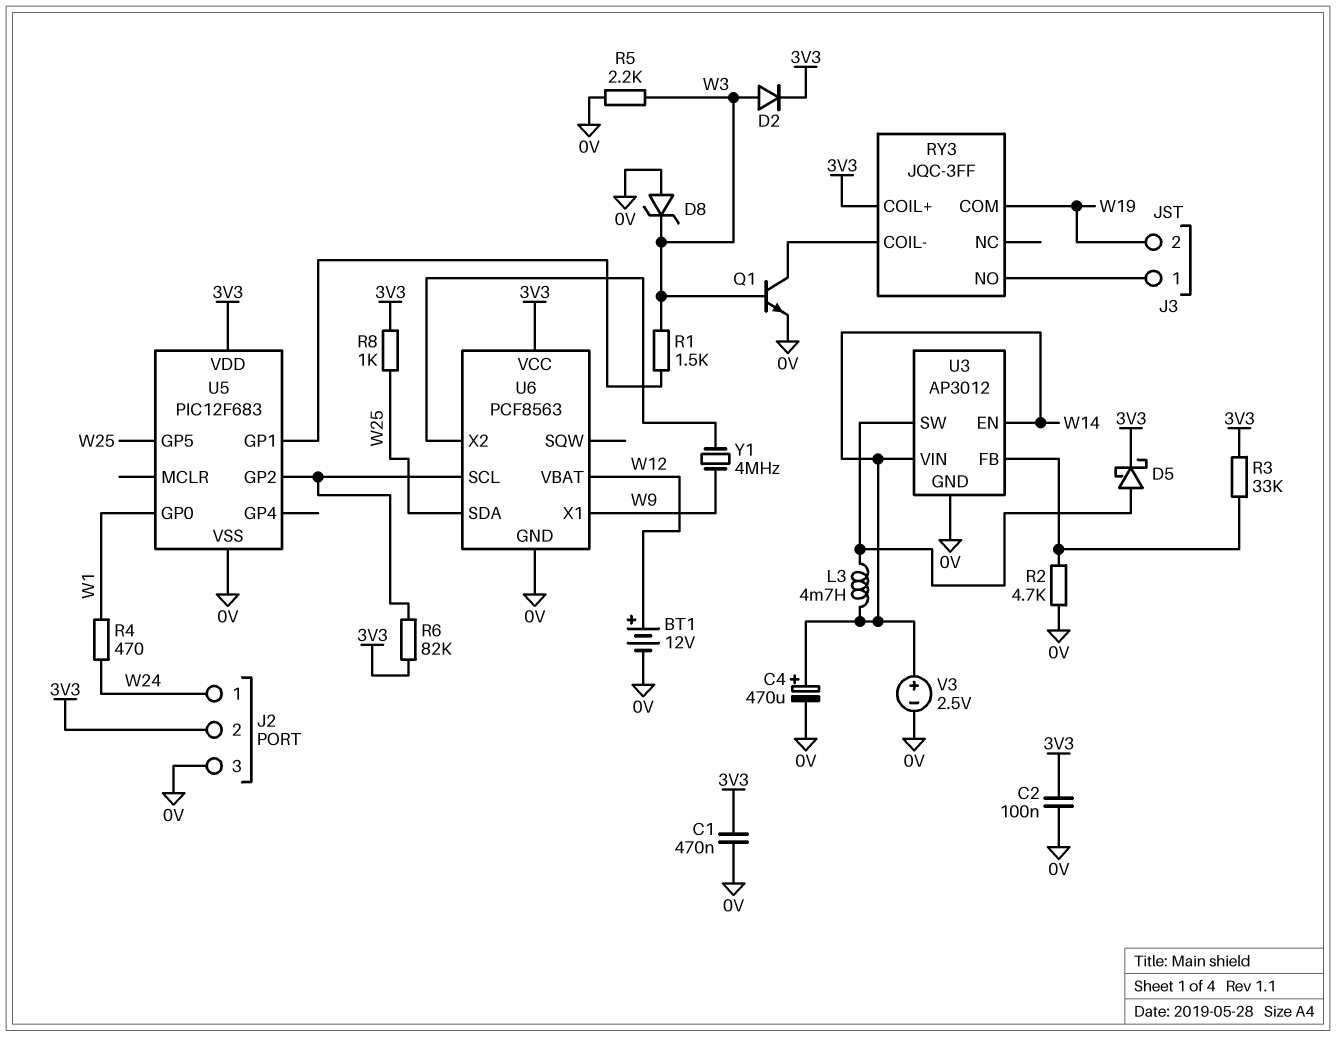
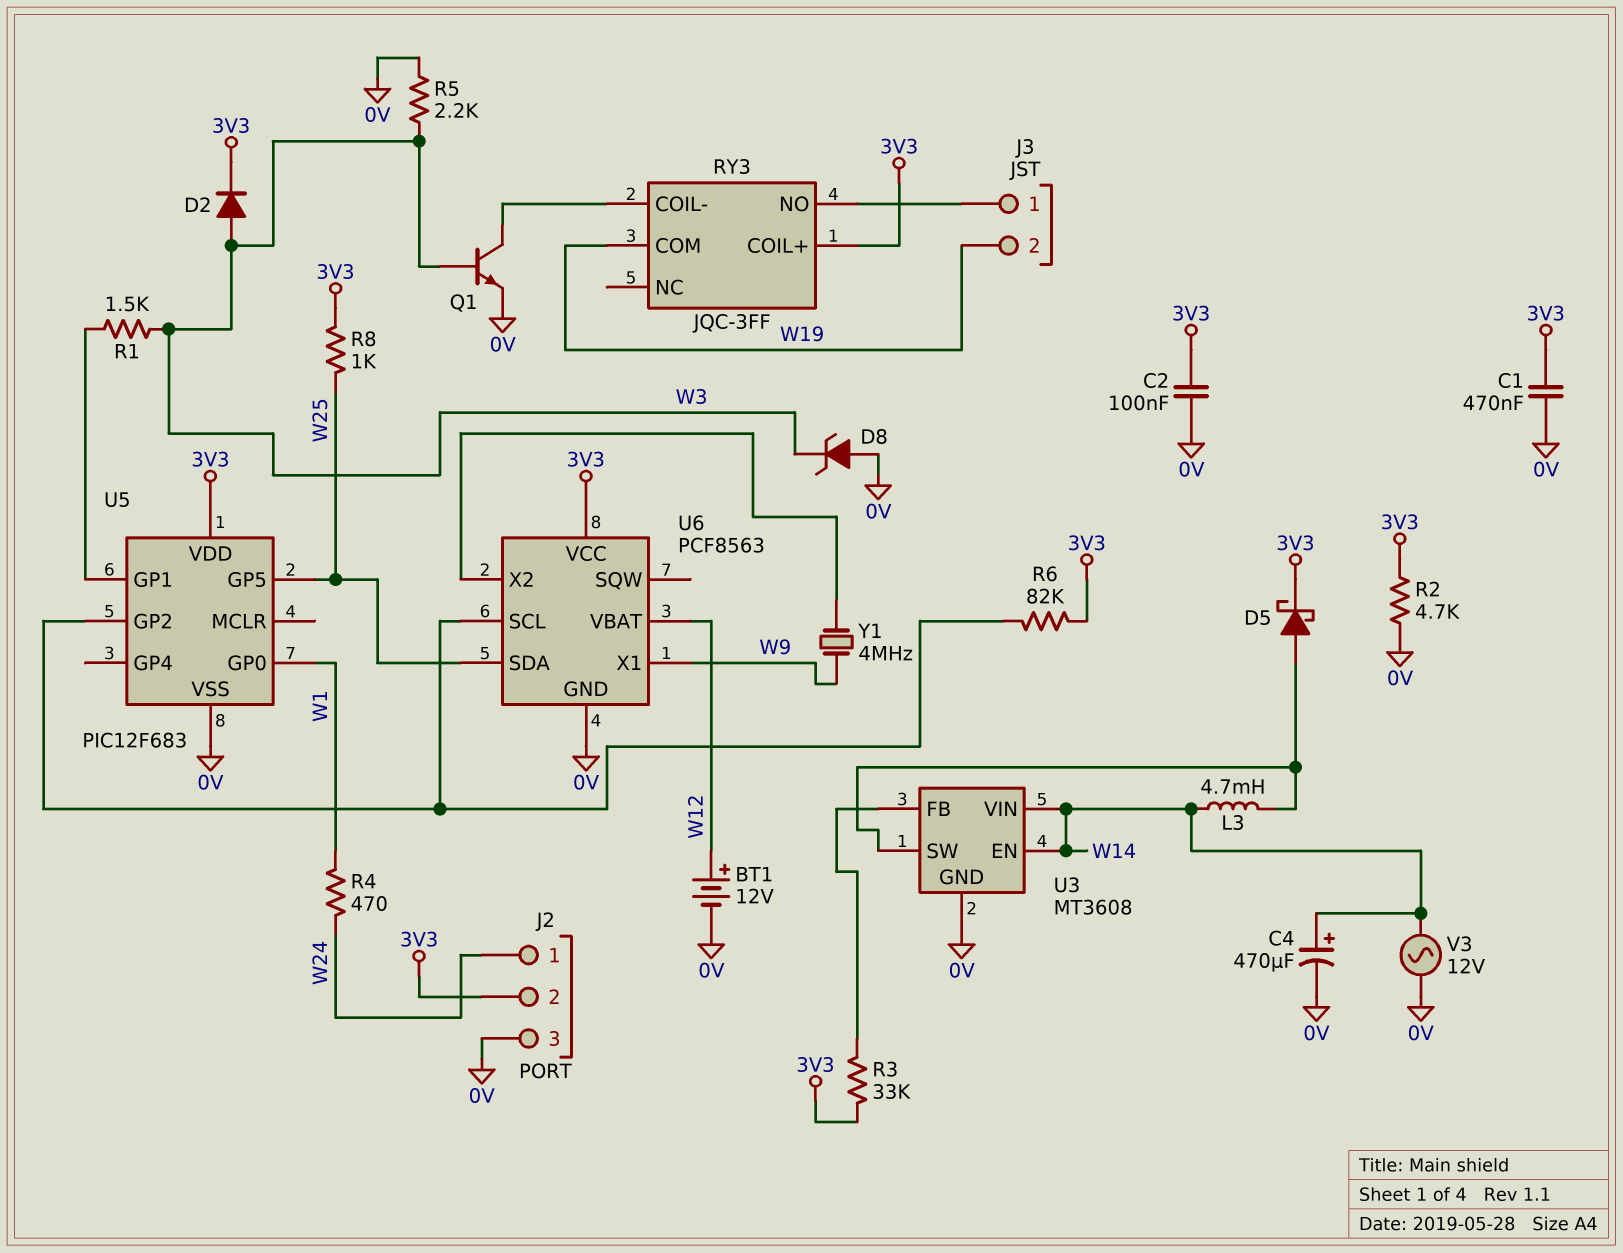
R2: 4.7k (0V, U3/FB) -> 4.7k (0V, 3V3)
U3: AP3012 -> MT3608
V3: 2.5V (plus W14, minus 0V) -> AC 12V (0V, W14)

